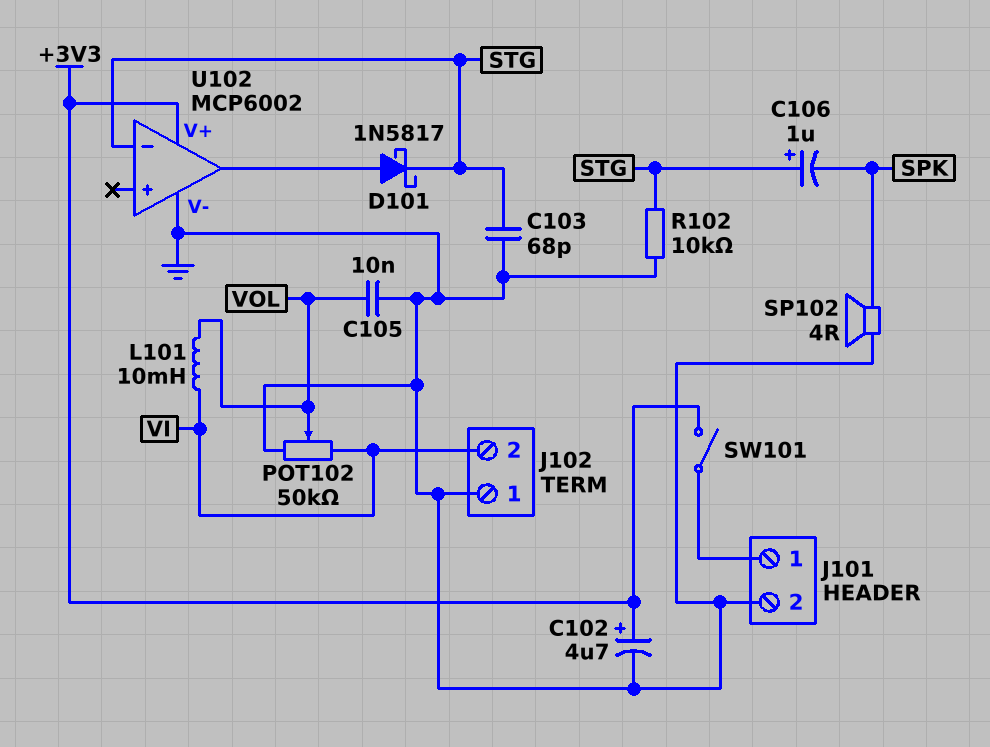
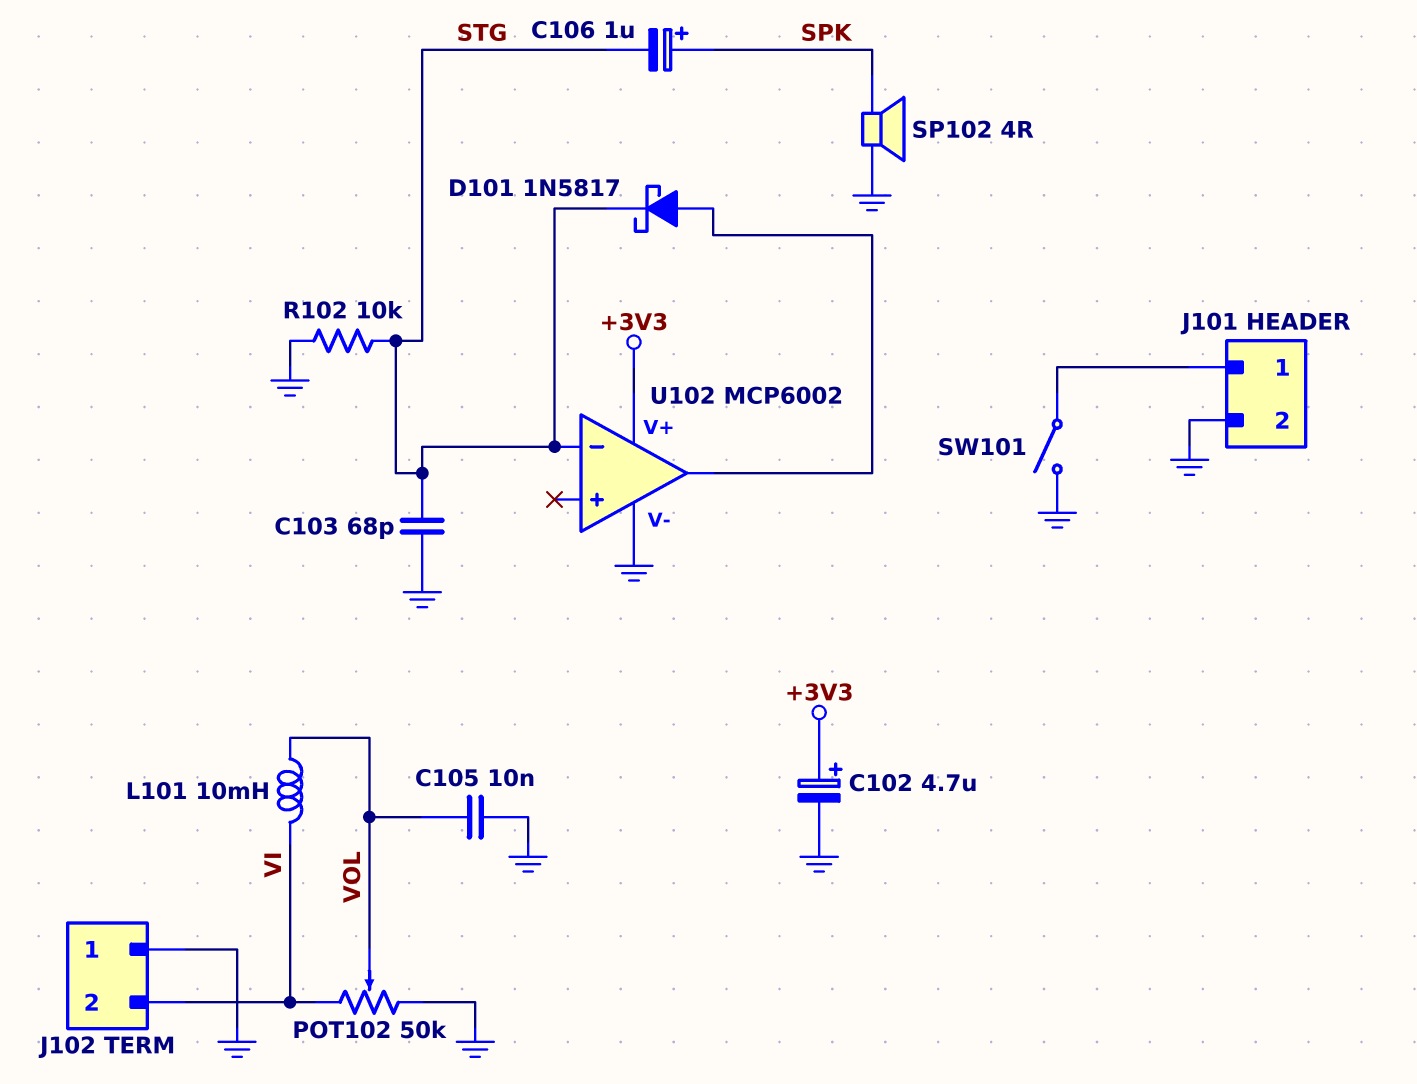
C106: 1uF (plus STG, minus SPK) -> 1uF (plus SPK, minus STG)
SW101: switch (+3V3, J101/1) -> switch (GND, J101/1)

